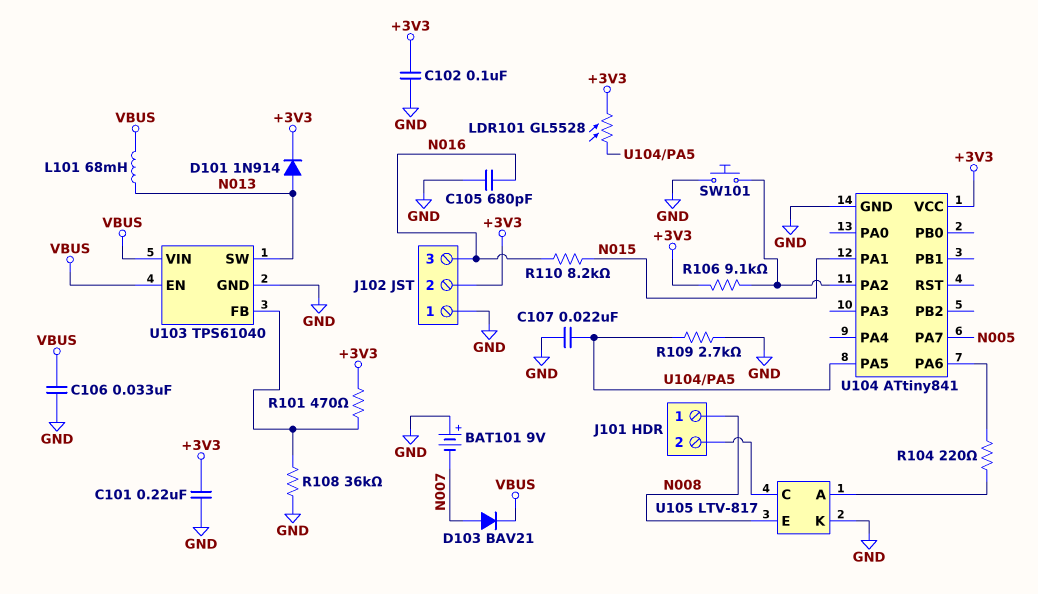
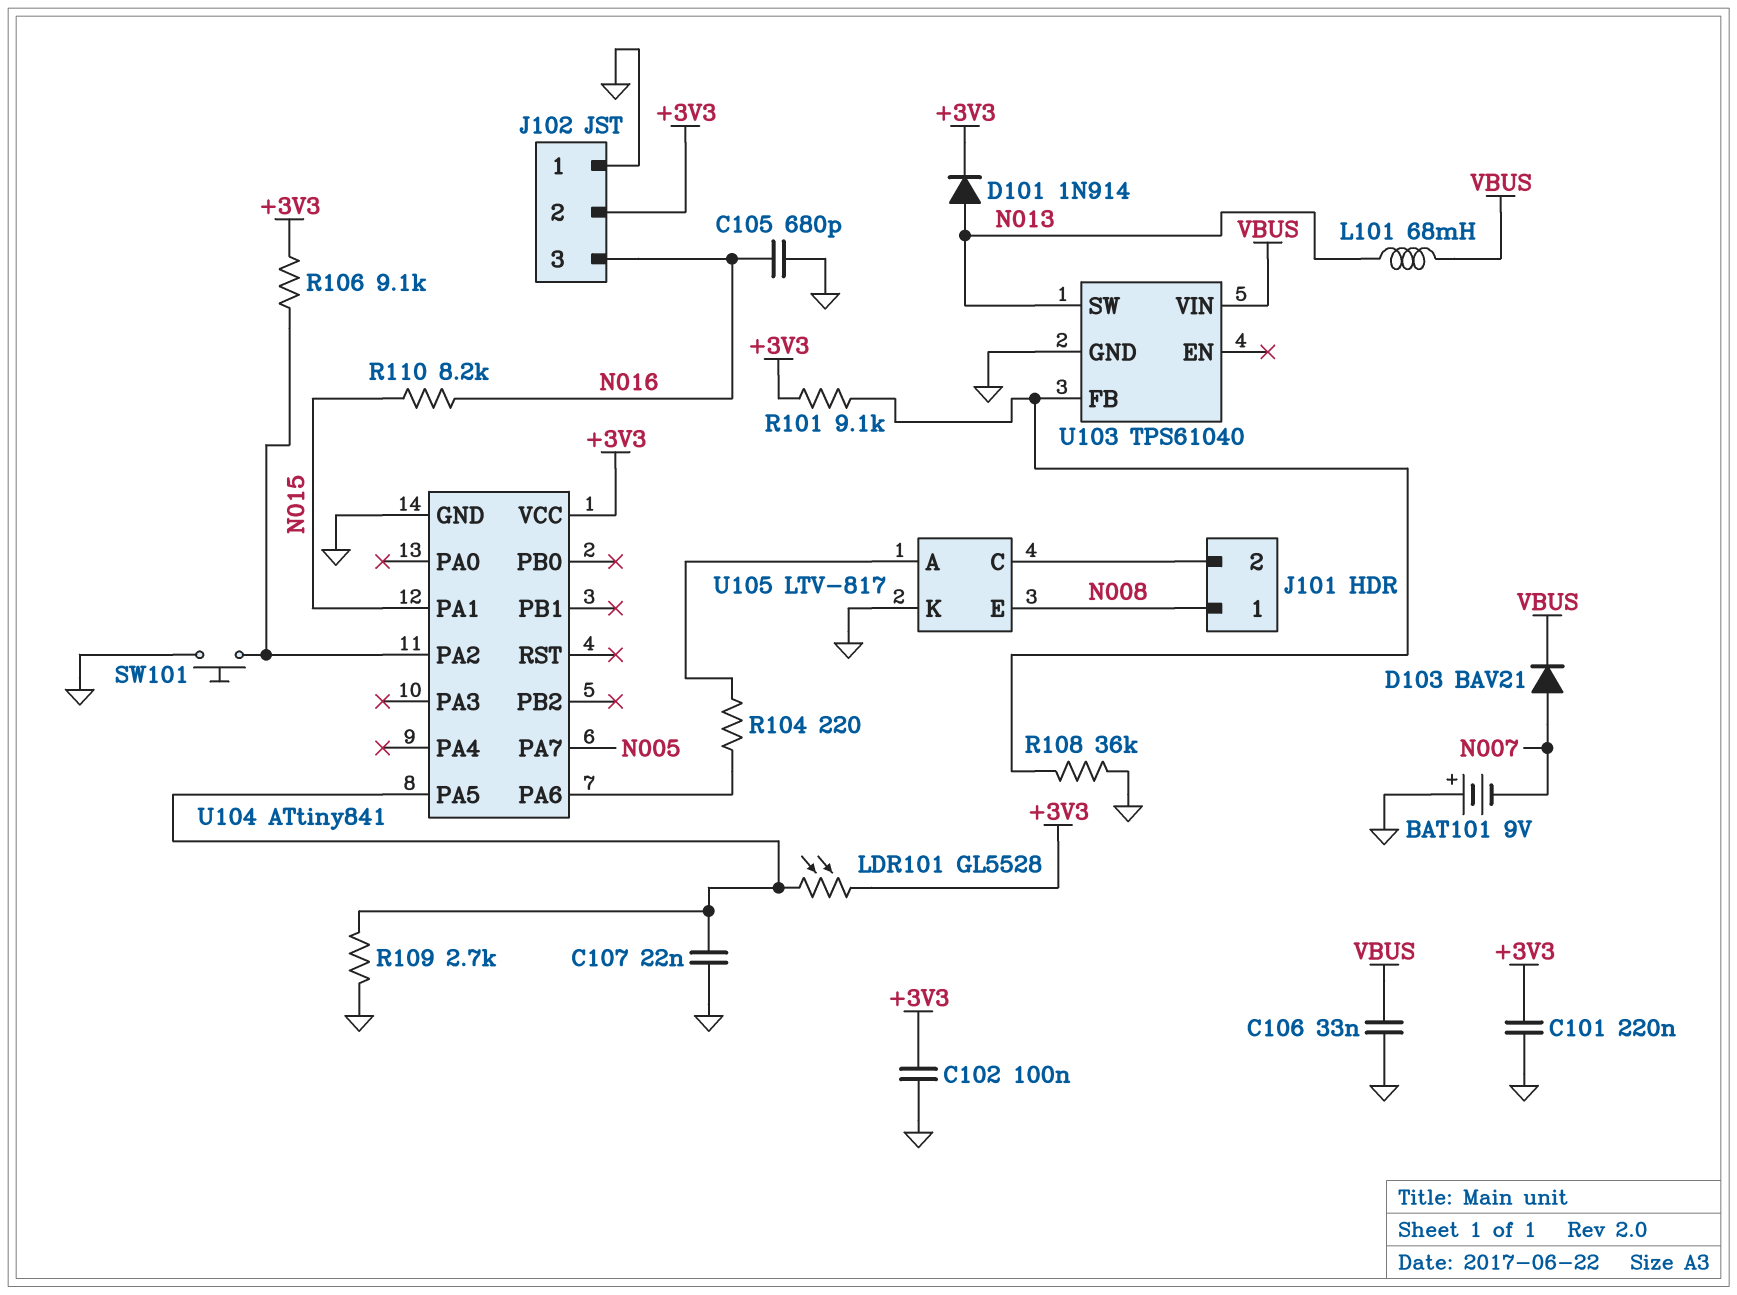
R101: 470 (+3V3, U103/FB) -> 9.1k (+3V3, U103/FB)
U103 pin EN: VBUS -> none

